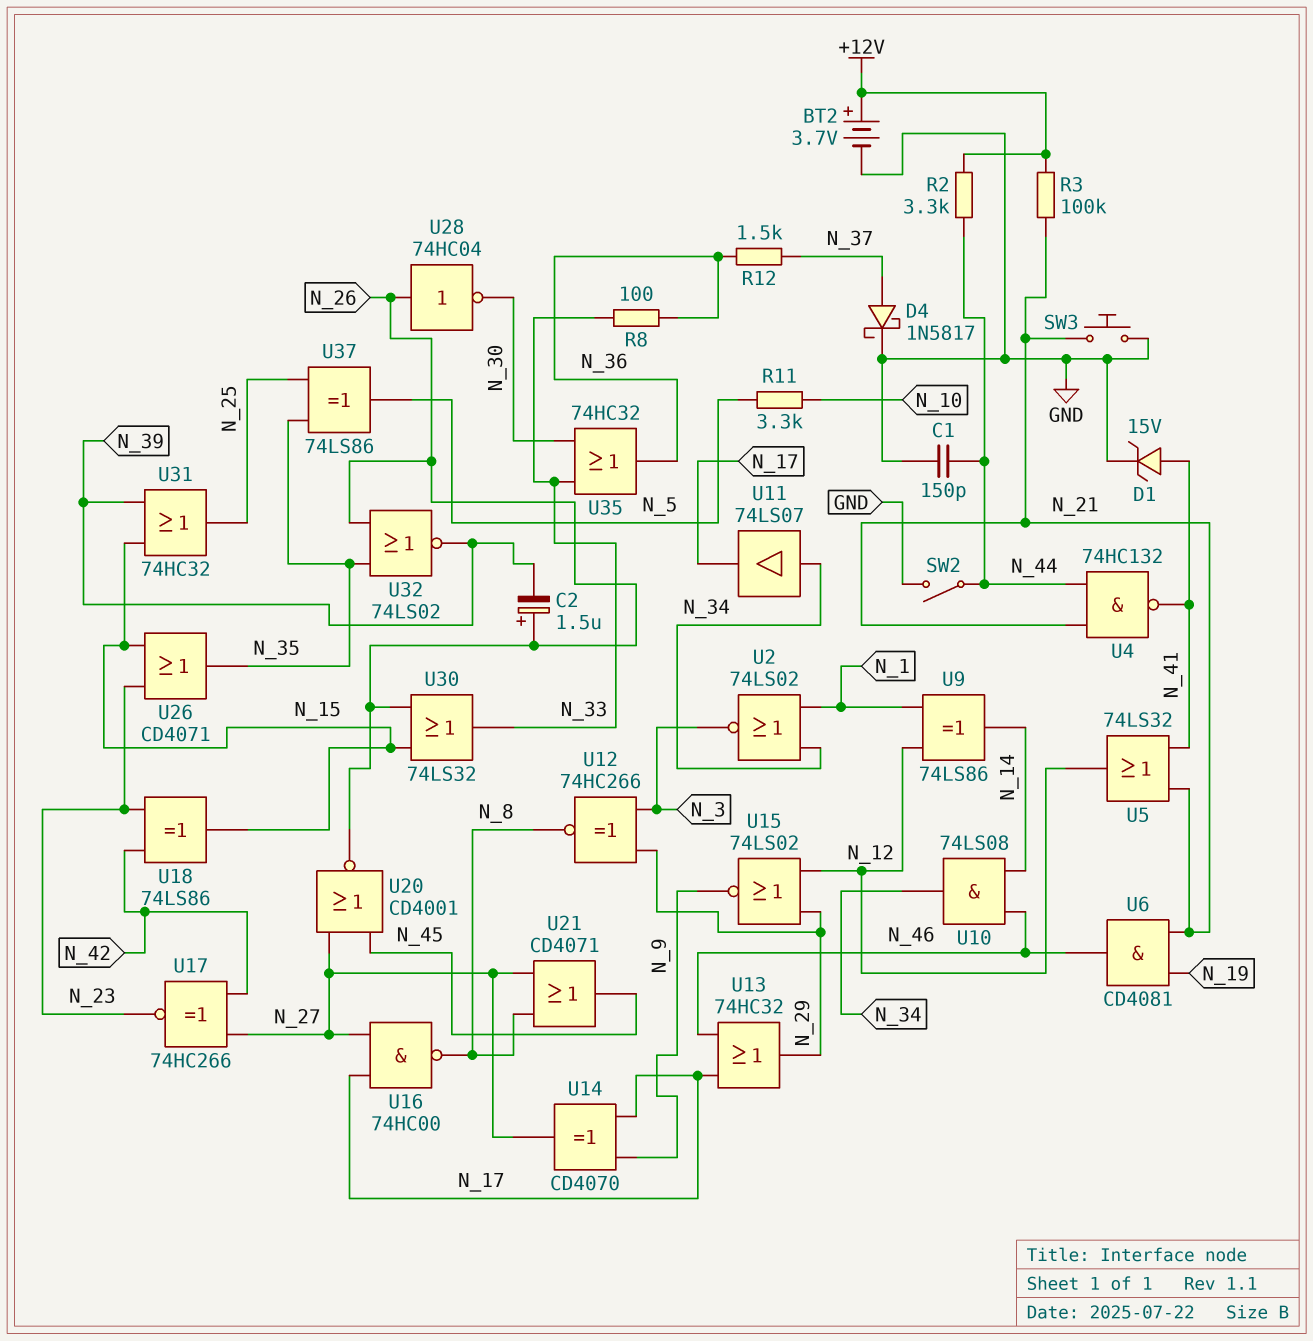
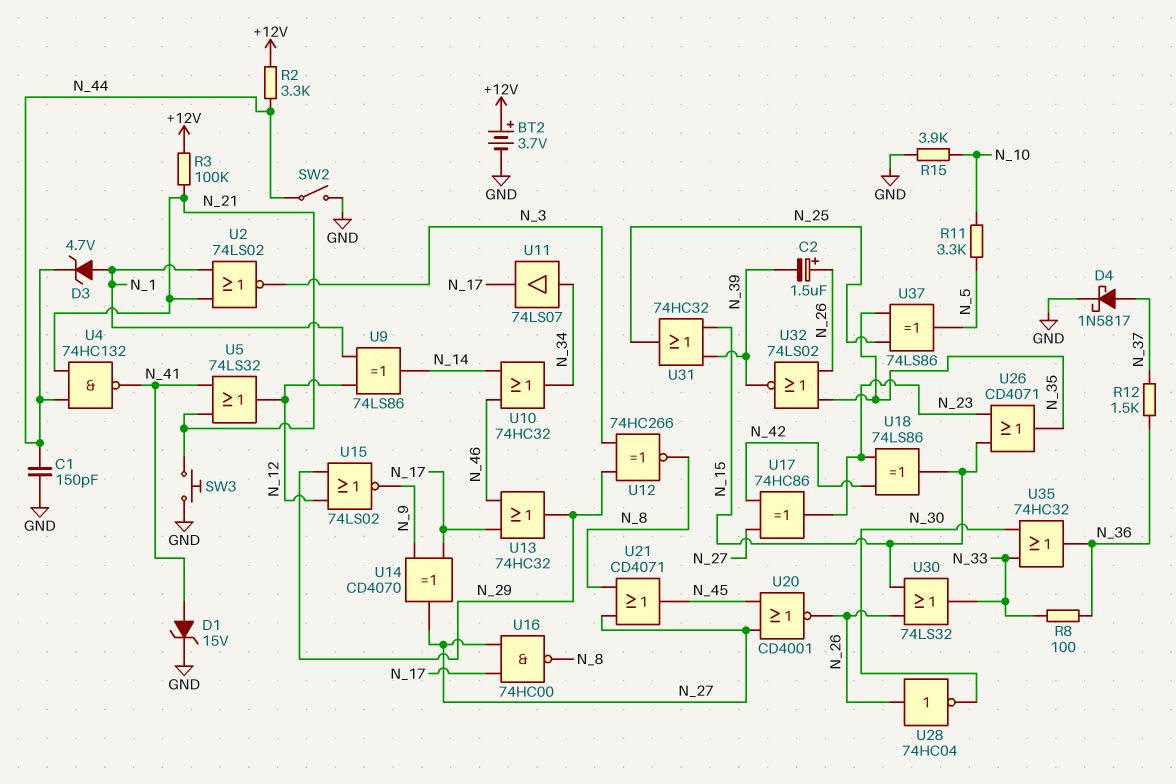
D3: none -> zener 4.7V (A N_1, K N_44)
R15: none -> 3.9k (GND, N_10)
U2: NOR 74LS02 (in N_1, in N_34, out N_3) -> NOR 74LS02 (in N_1, in N_21, out N_3)
U6: AND CD4081 (in N_19, in N_21, out N_46) -> none
U10: AND 74LS08 (in N_14, in N_46, out N_34) -> OR 74HC32 (in N_14, in N_46, out N_34)
U17: XNOR 74HC266 (in N_27, in N_42, out N_23) -> XOR 74HC86 (in N_27, in N_42, out N_23)

